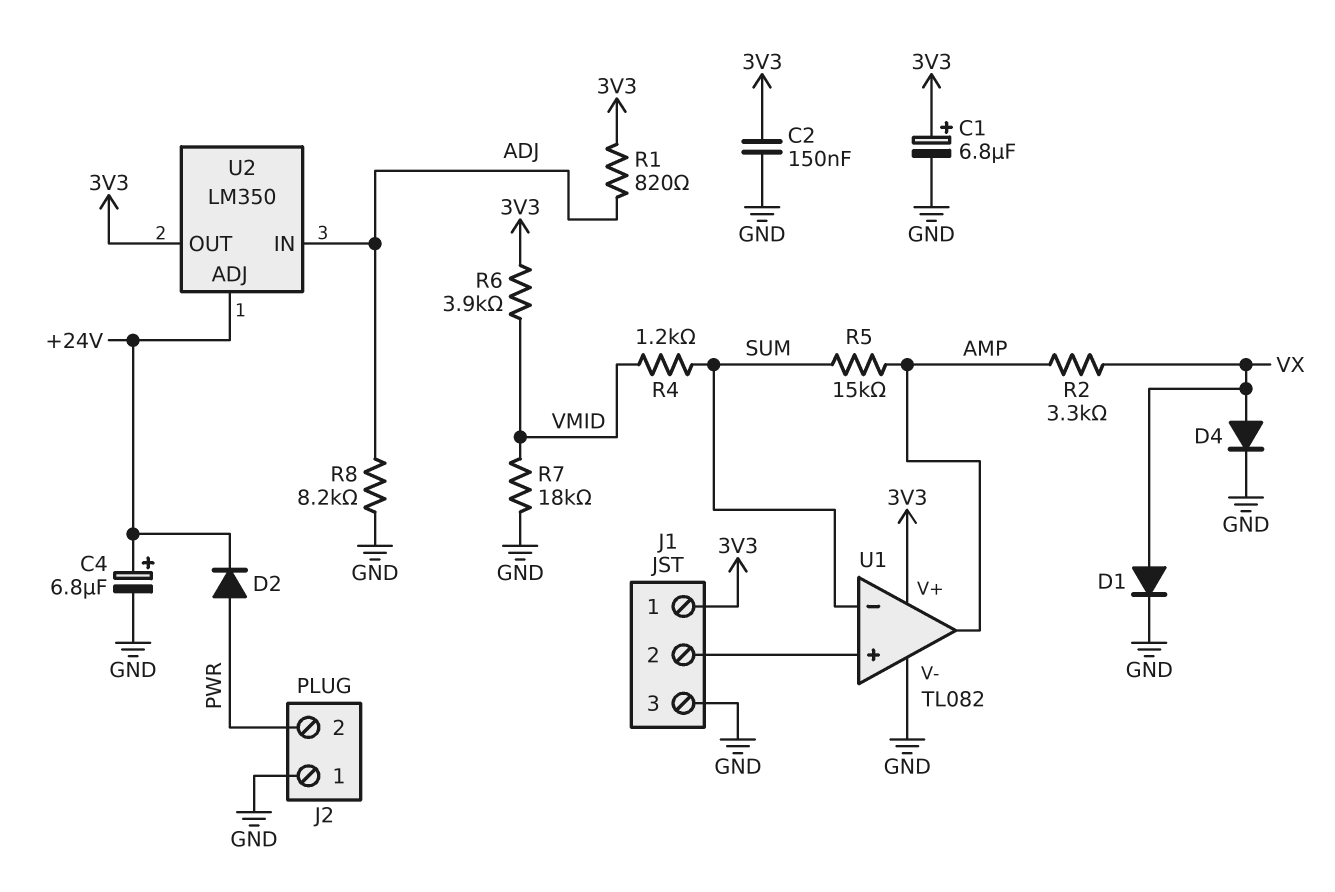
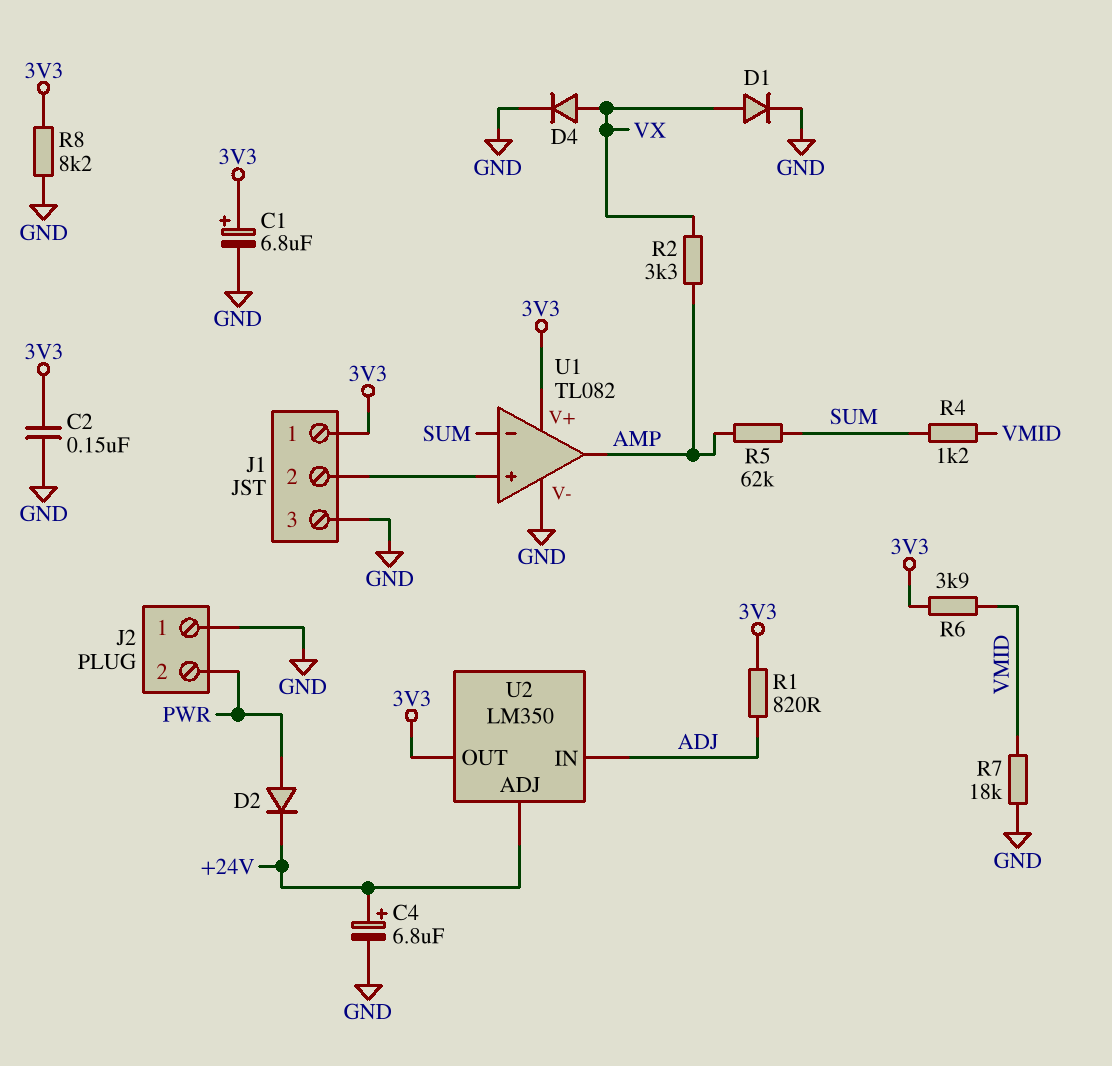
R5: 15k (AMP, SUM) -> 62k (AMP, SUM)
R8: 8.2k (ADJ, GND) -> 8.2k (3V3, GND)

